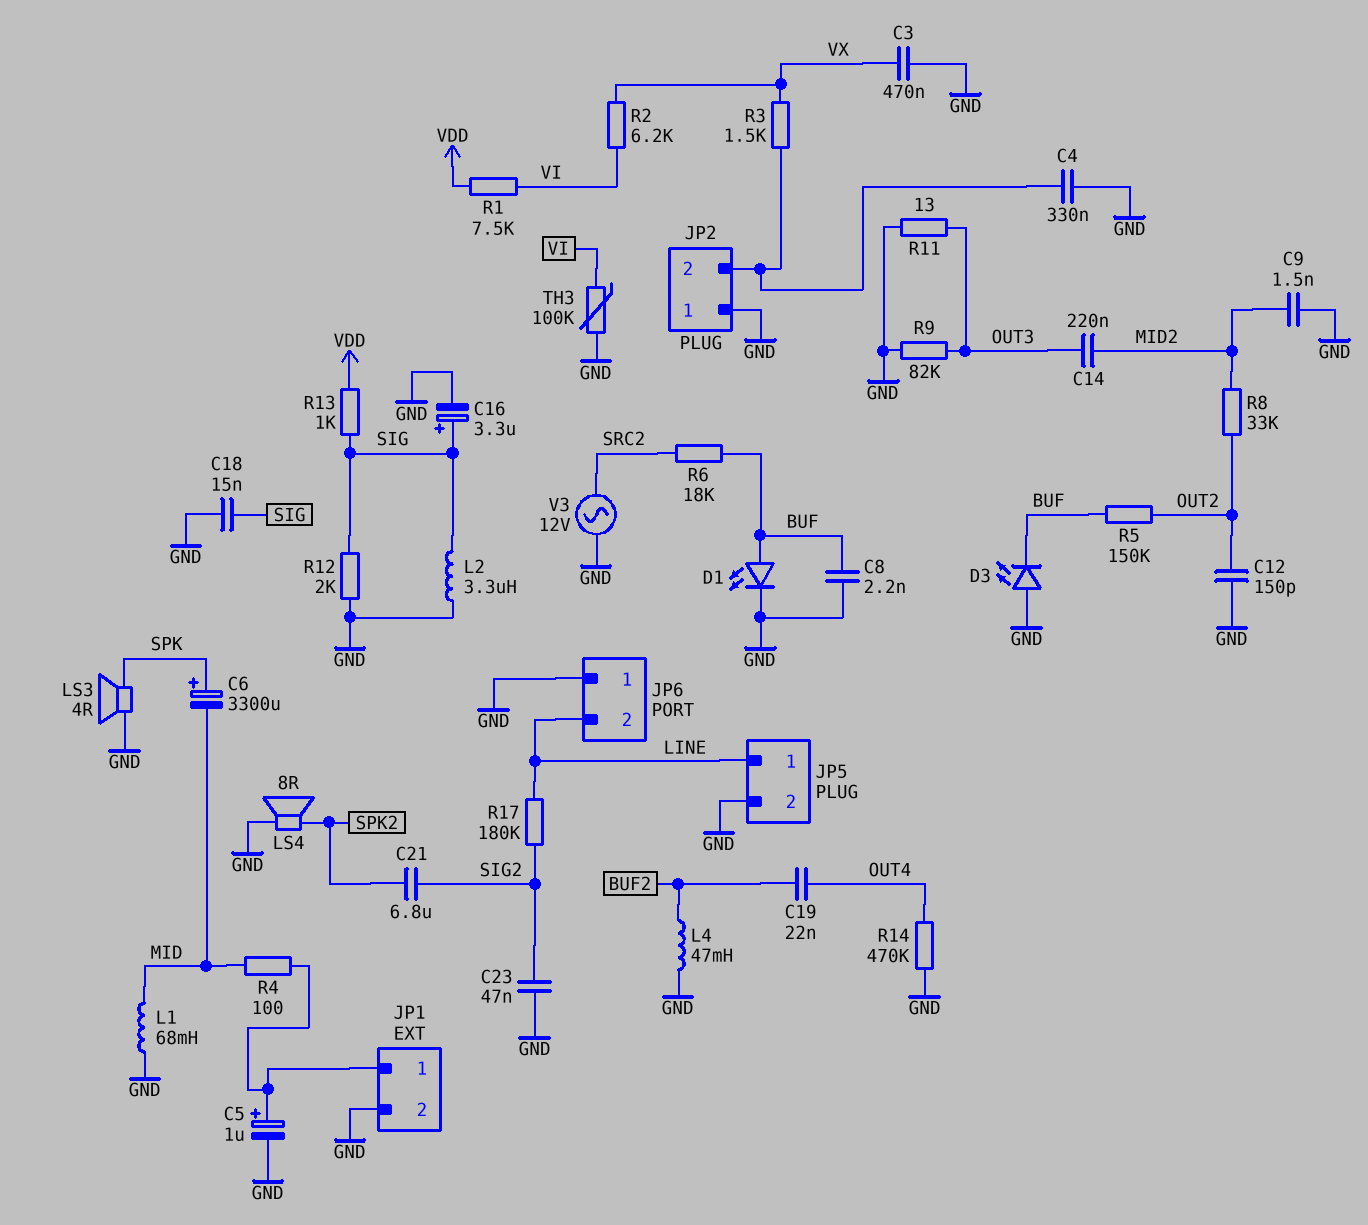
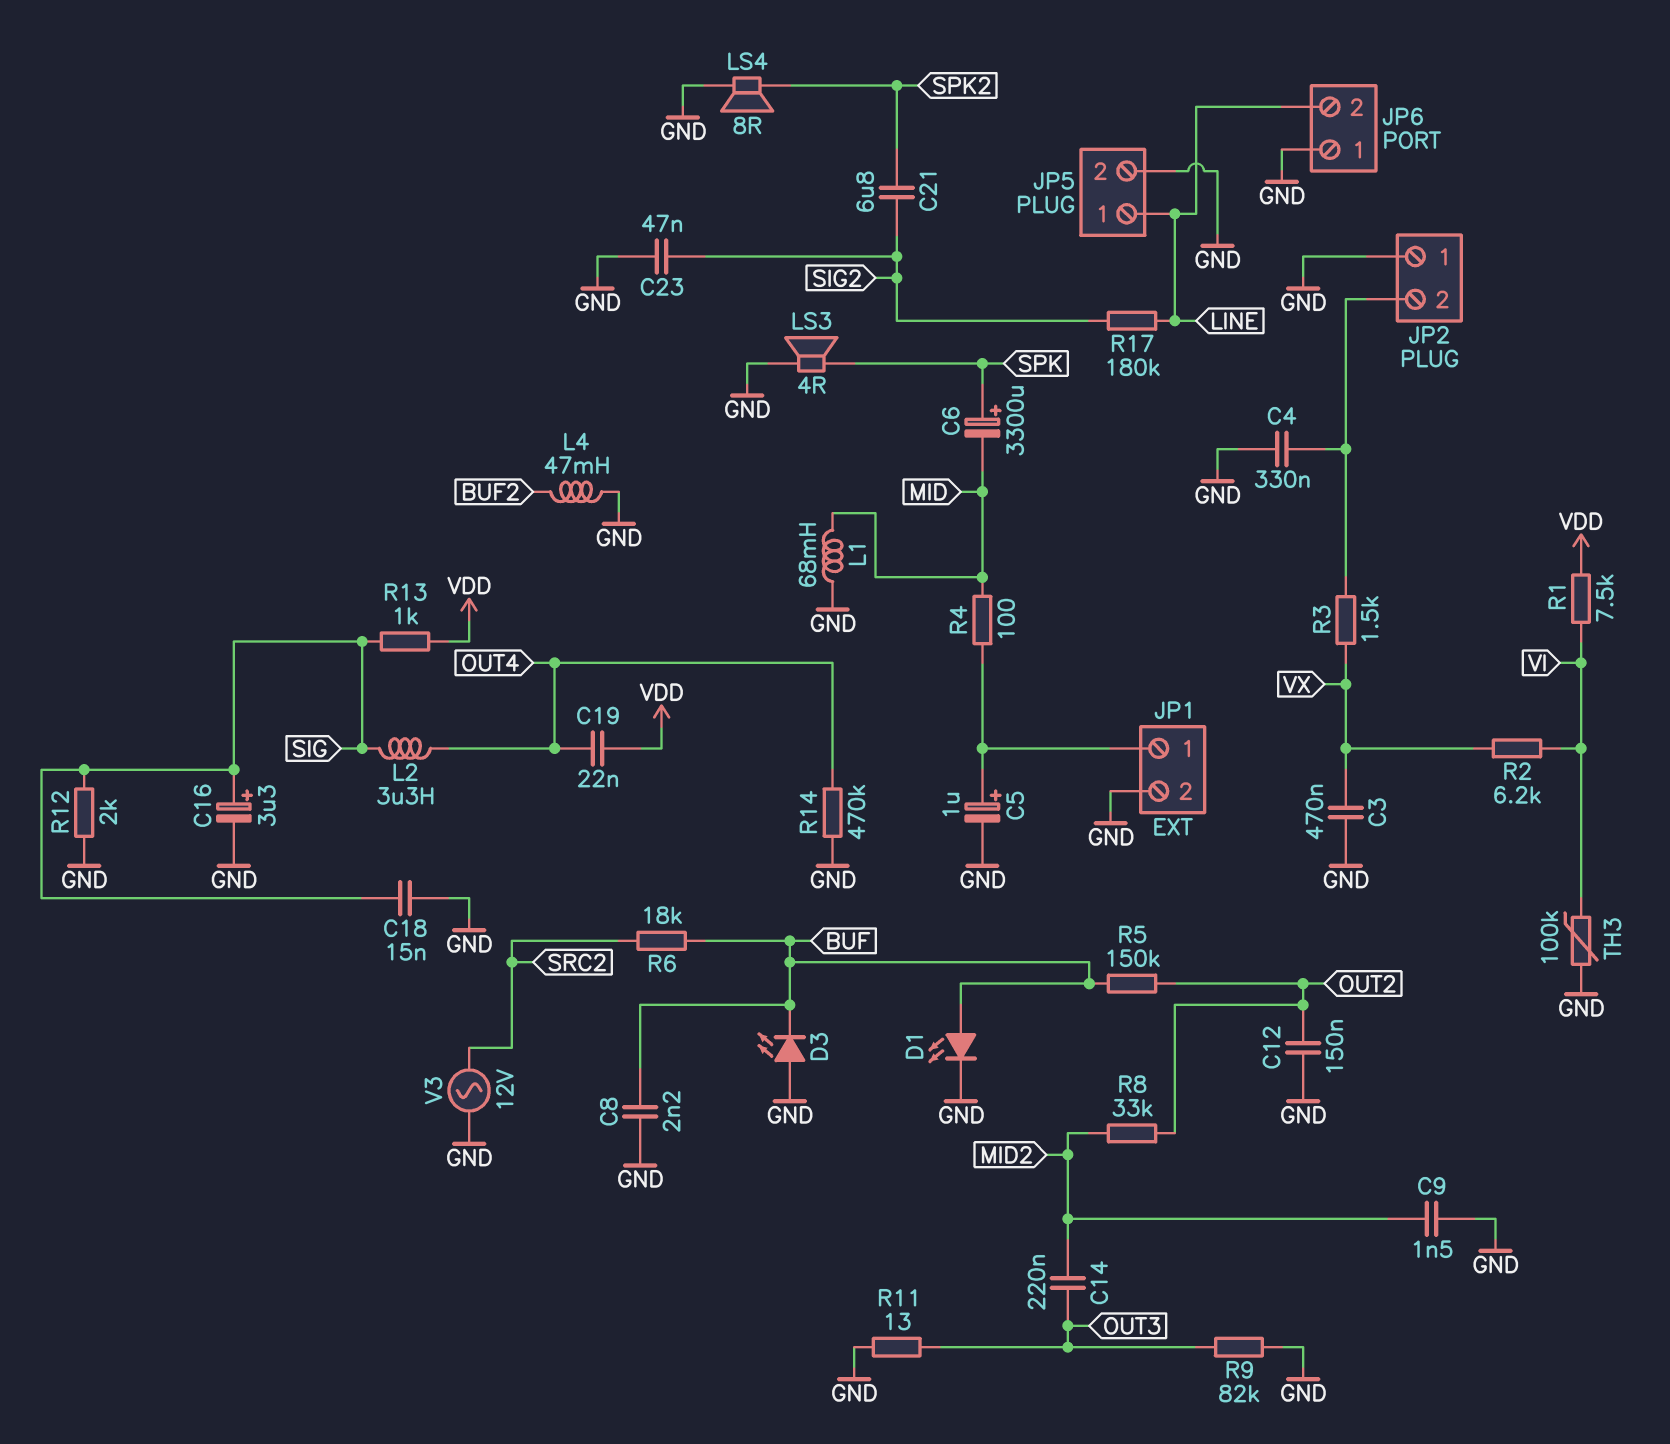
C12: 150pF (GND, OUT2) -> 150nF (GND, OUT2)
C19: 22nF (BUF2, OUT4) -> 22nF (OUT4, VDD)
L2: 3.3uH (GND, SIG) -> 3.3uH (OUT4, SIG)

